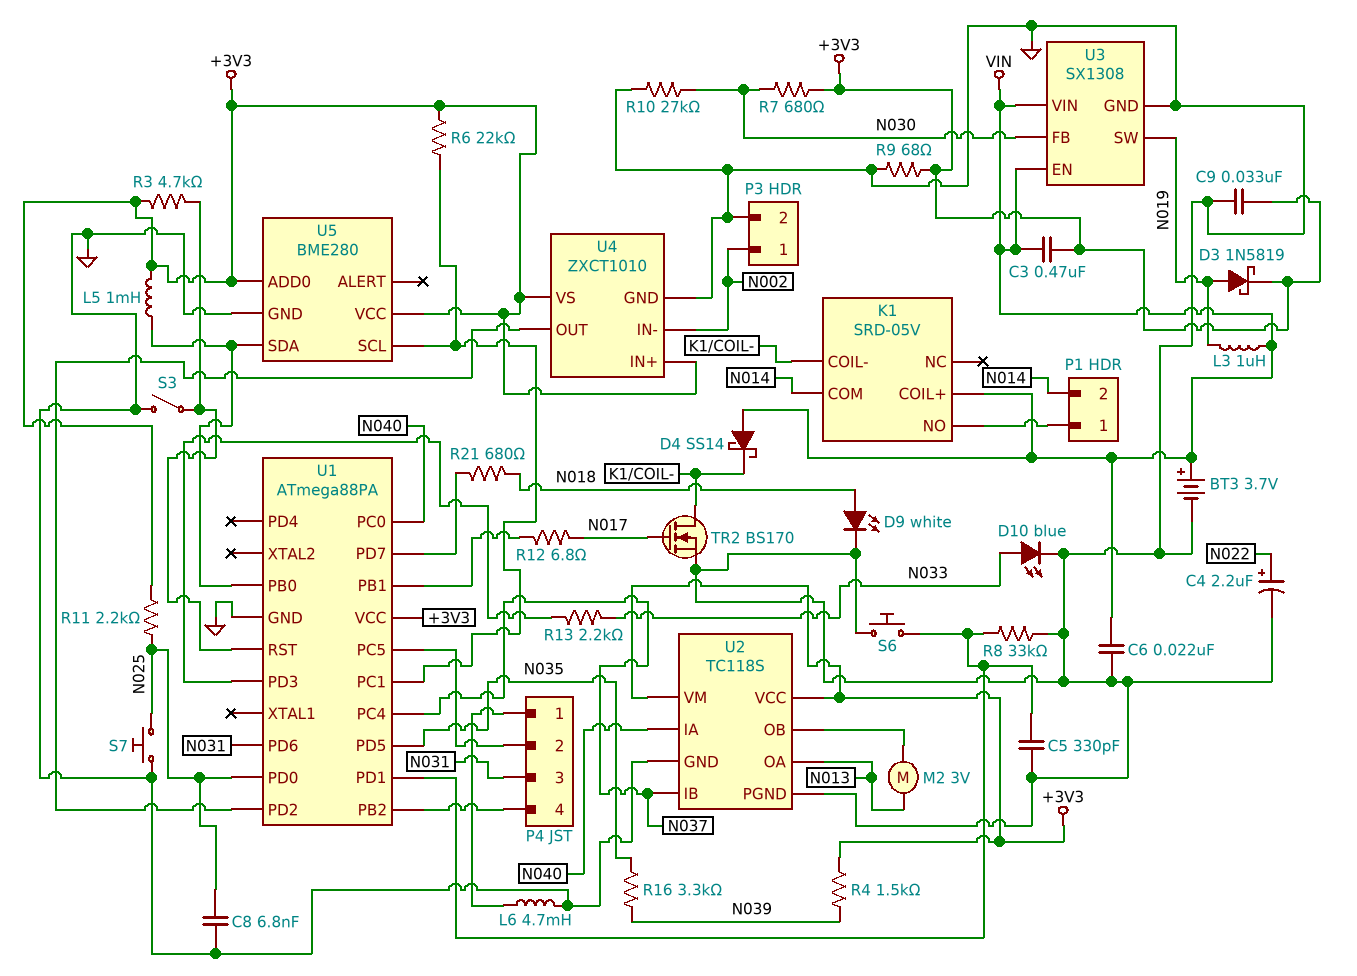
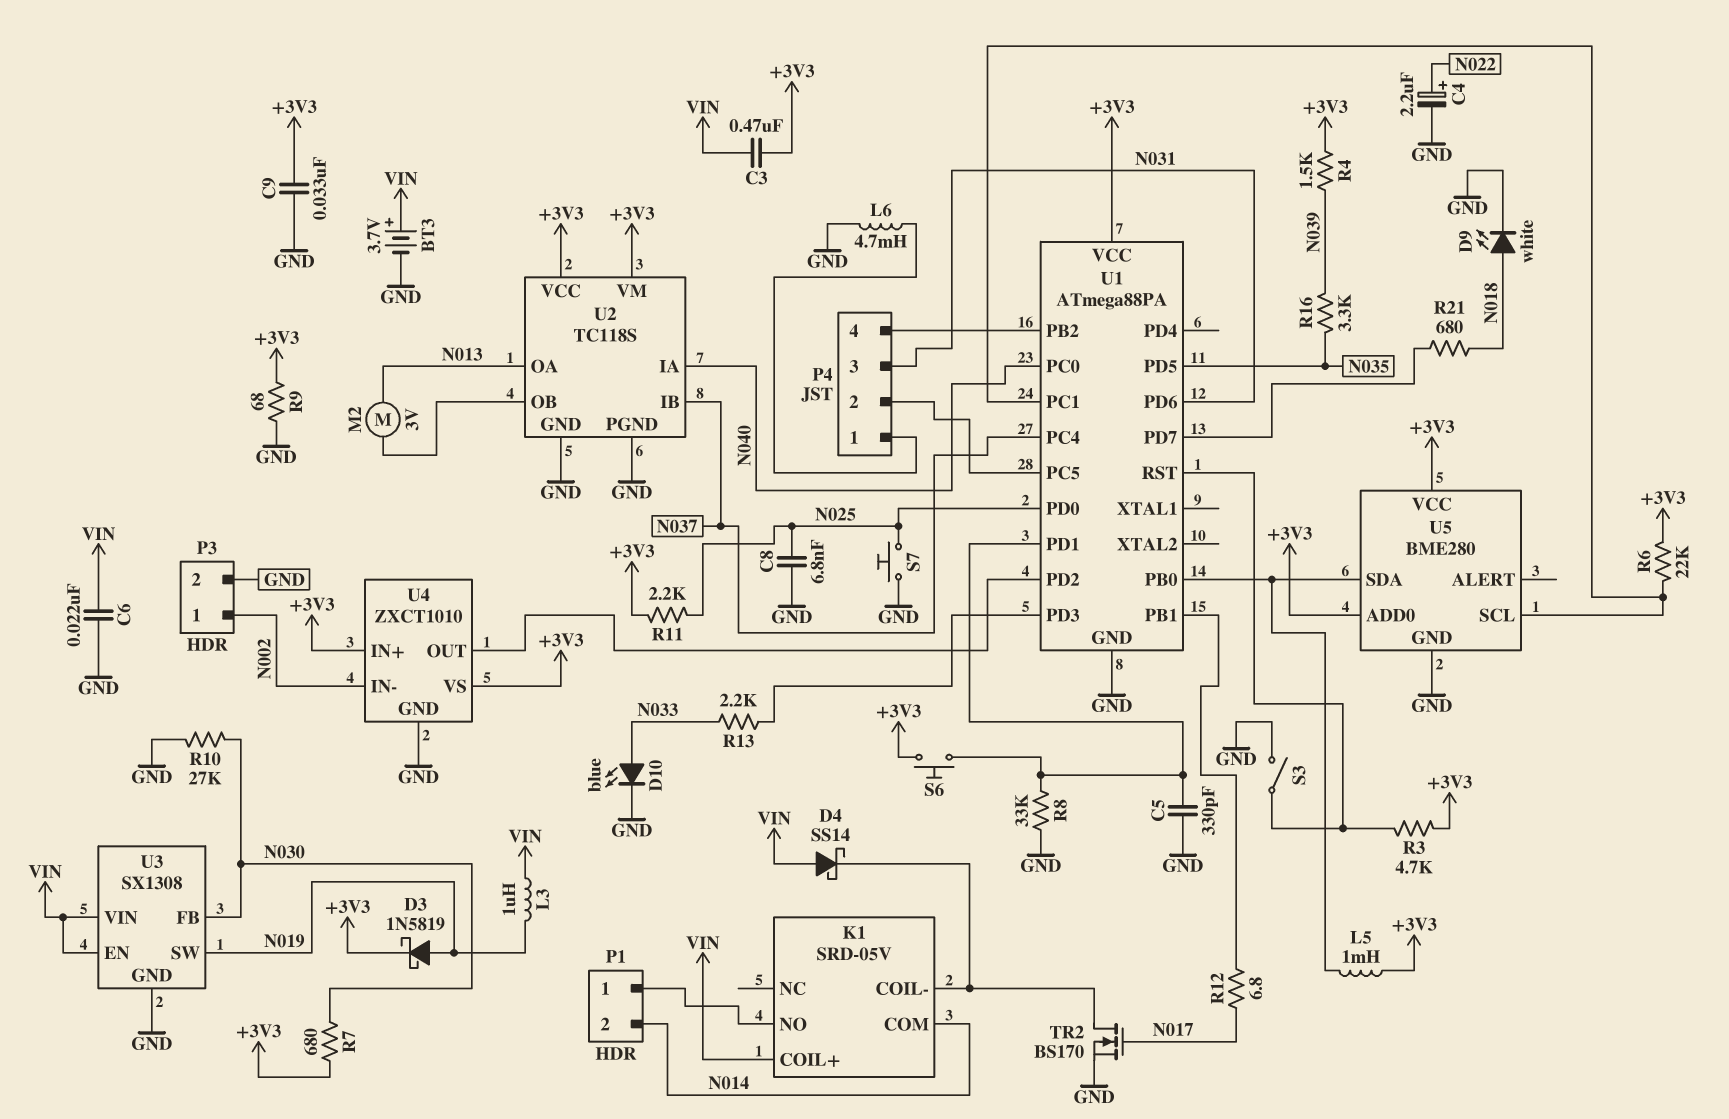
S6: button (GND, U1/PD1) -> button (+3V3, U1/PD1)

